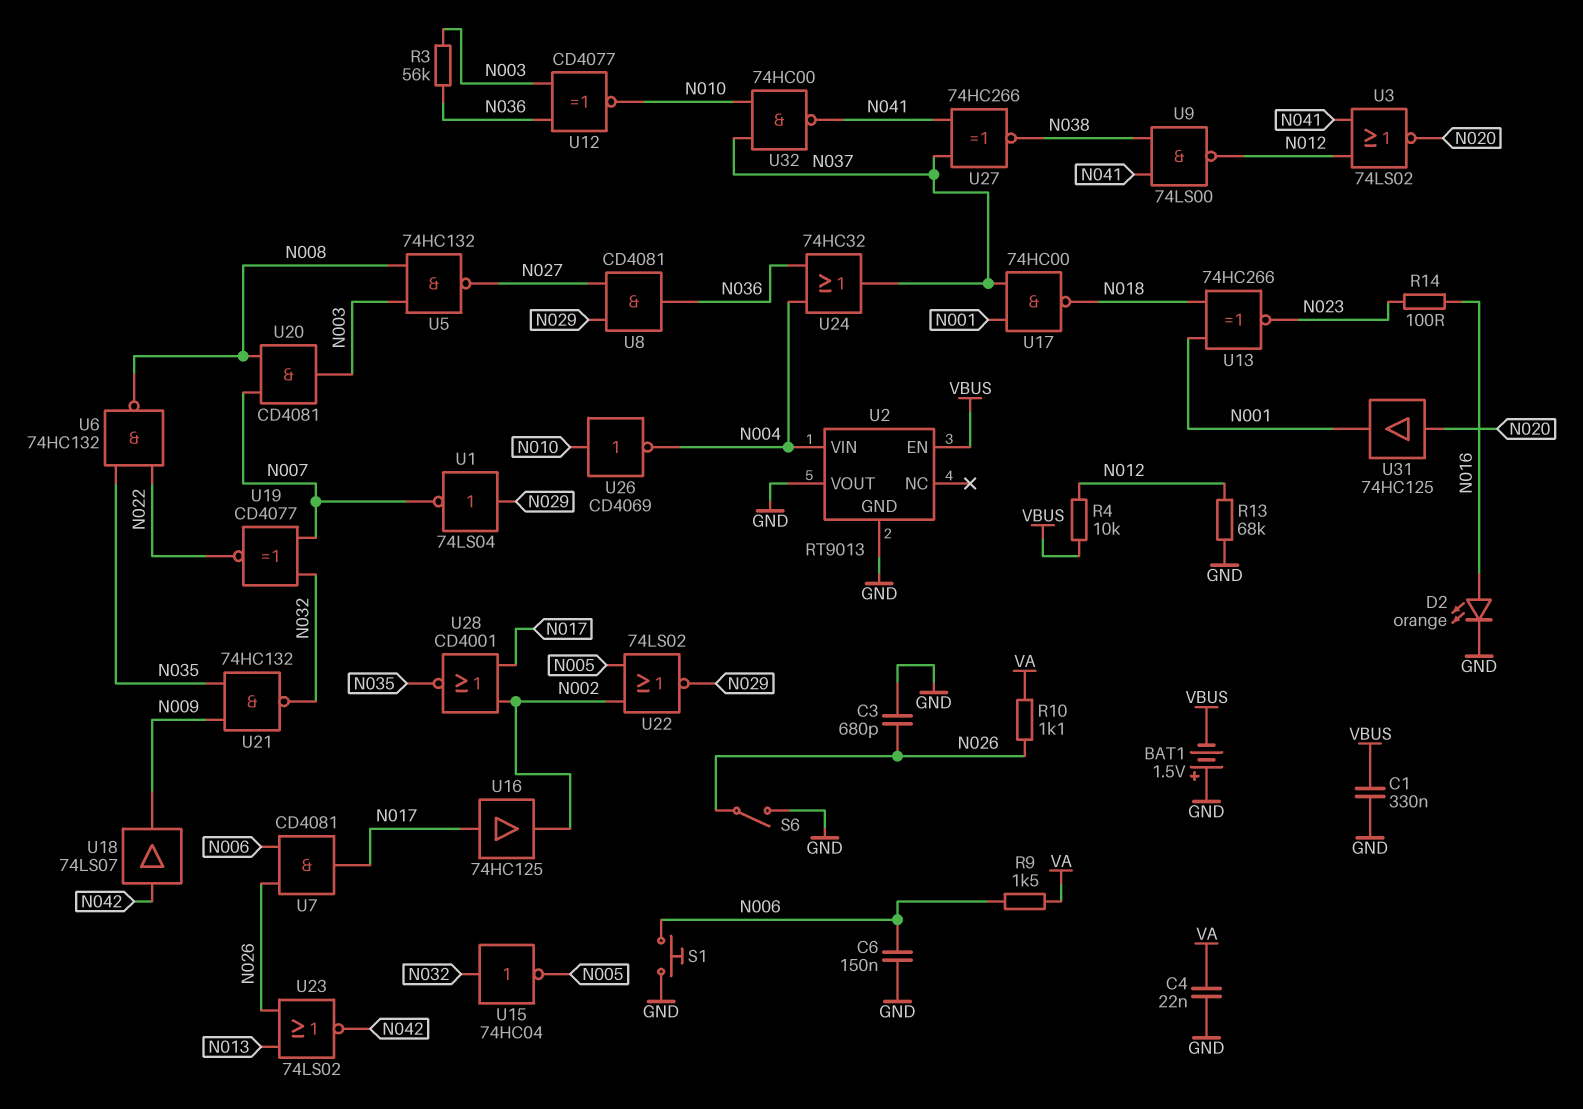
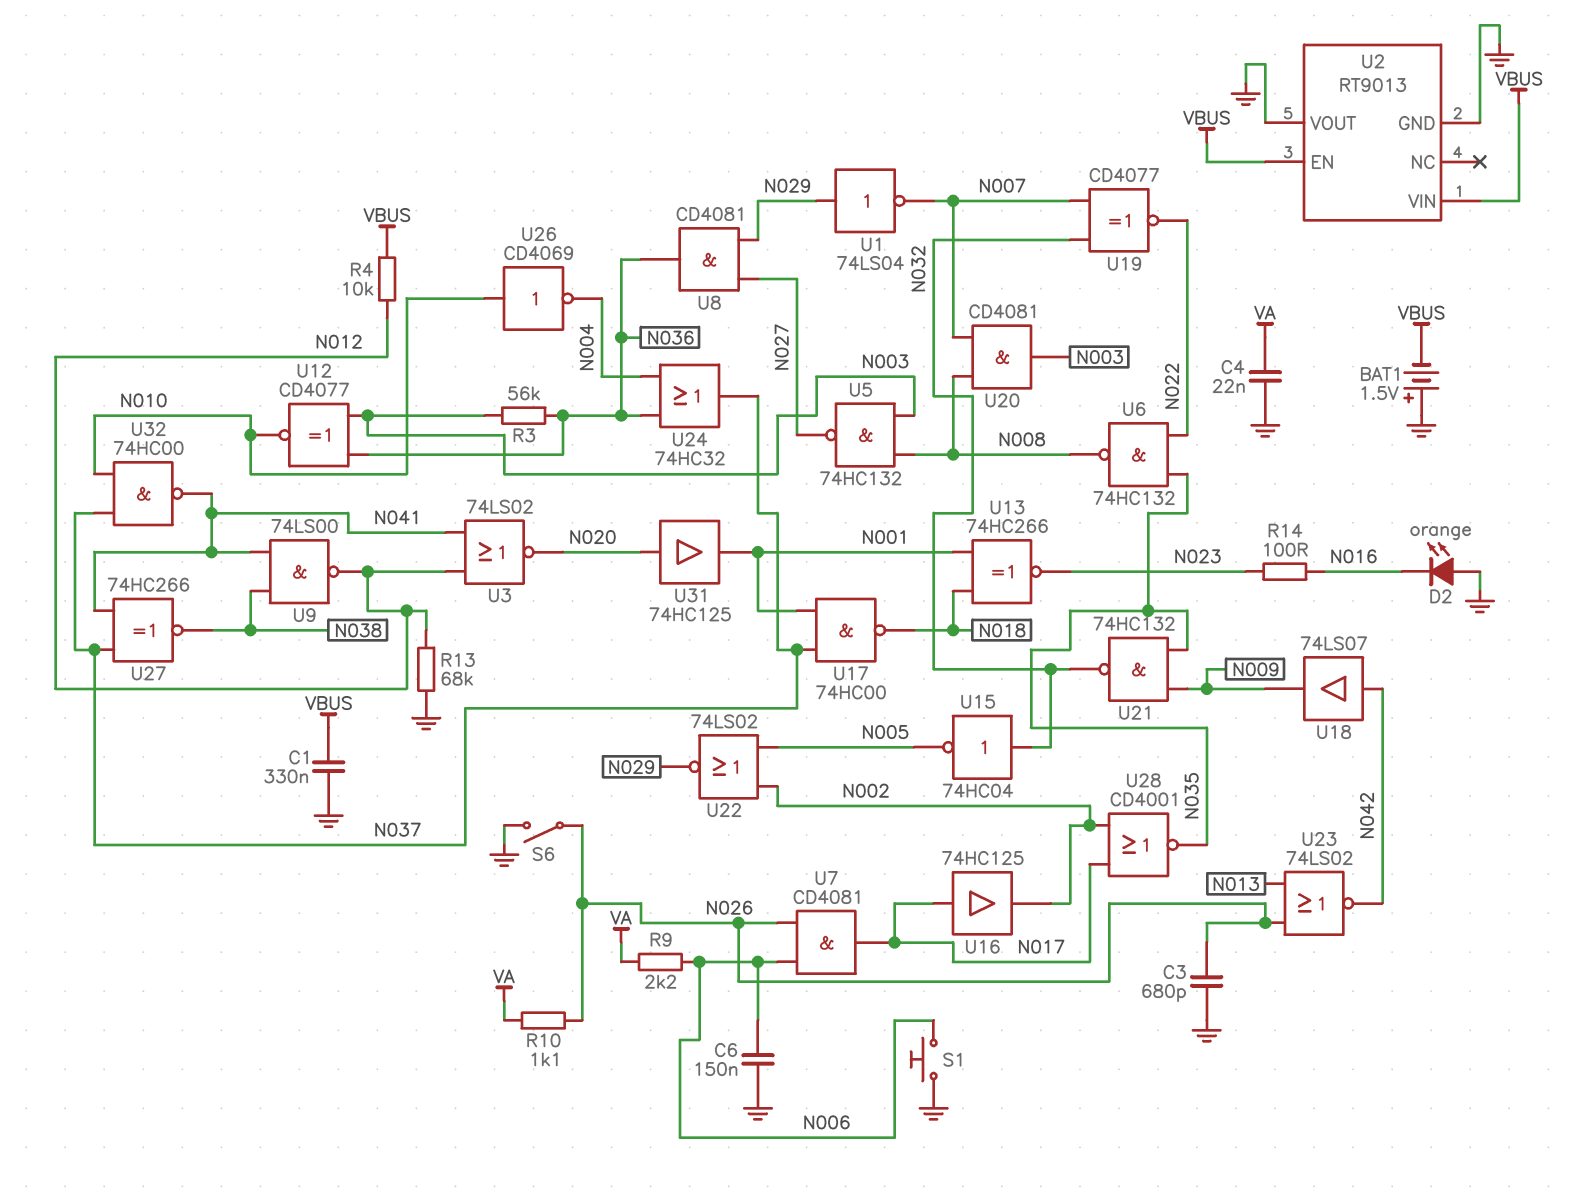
D2: LED orange (A N016, K GND) -> LED orange (A GND, K N016)
R9: 1.5k (N006, VA) -> 2.2k (N006, VA)
U2 pin VIN: N004 -> VBUS

